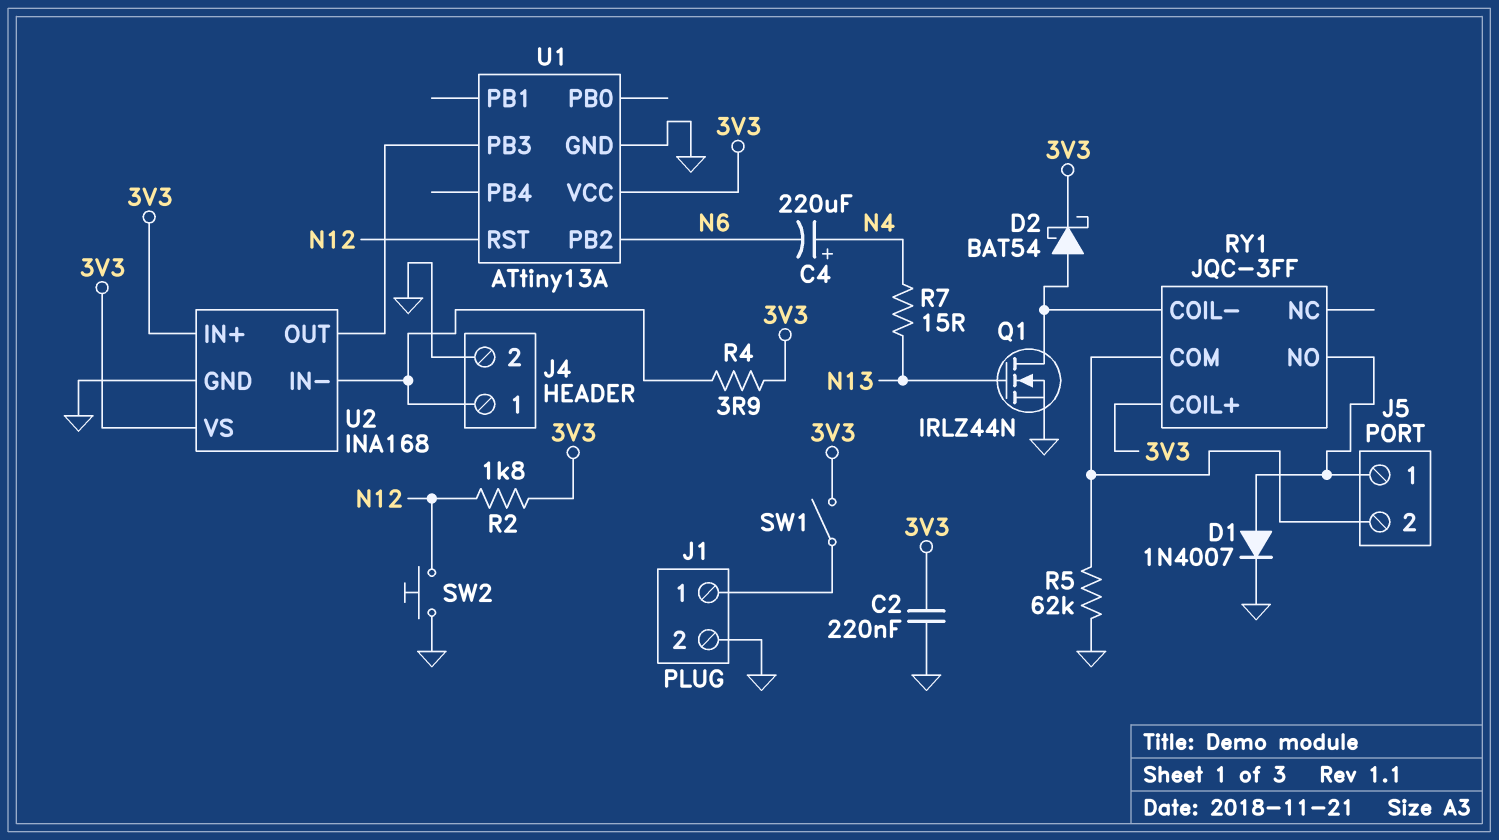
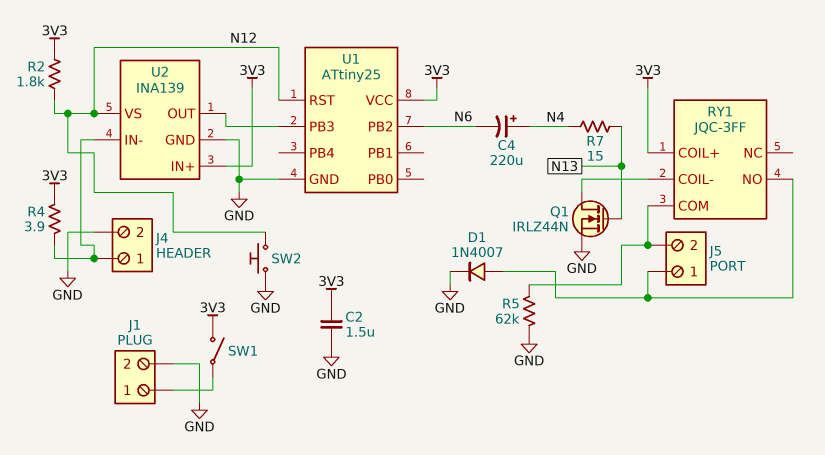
C2: 220nF (3V3, GND) -> 1.5uF (3V3, GND)
D2: schottky BAT54 (A RY1/COIL-, K 3V3) -> none
U1: ATtiny13A -> ATtiny25
U2: INA168 -> INA139
U2 pin VS: 3V3 -> N12

